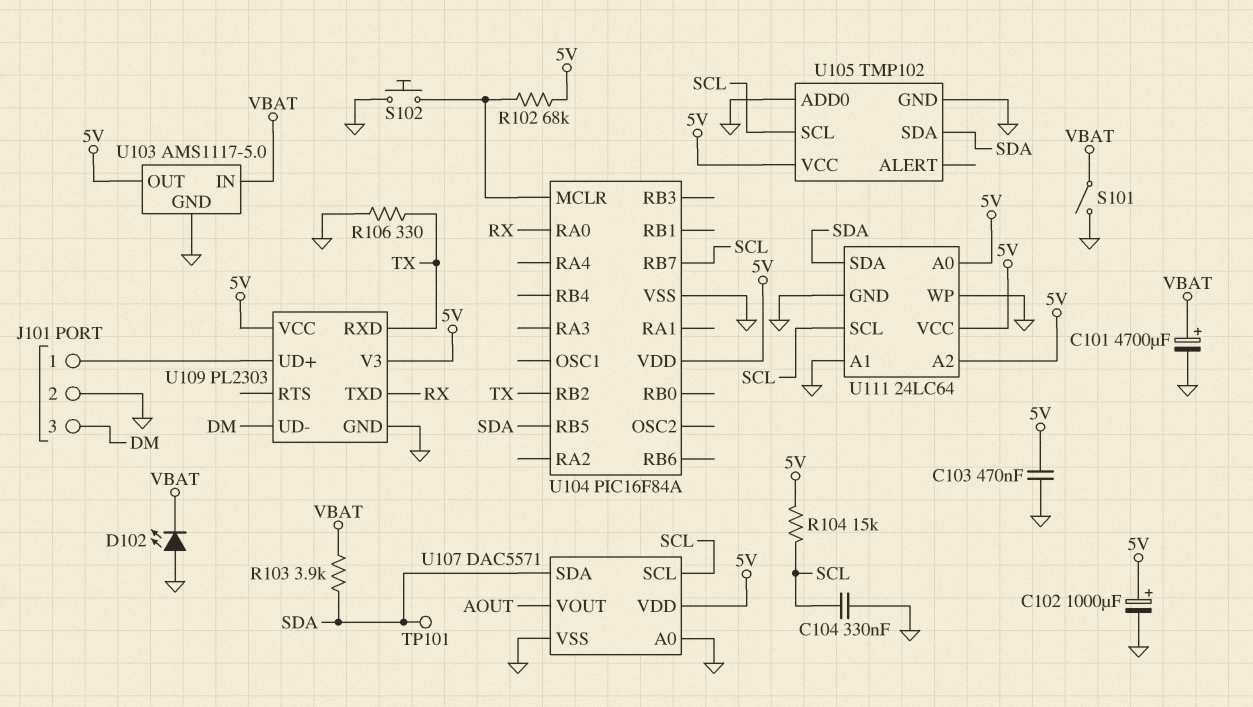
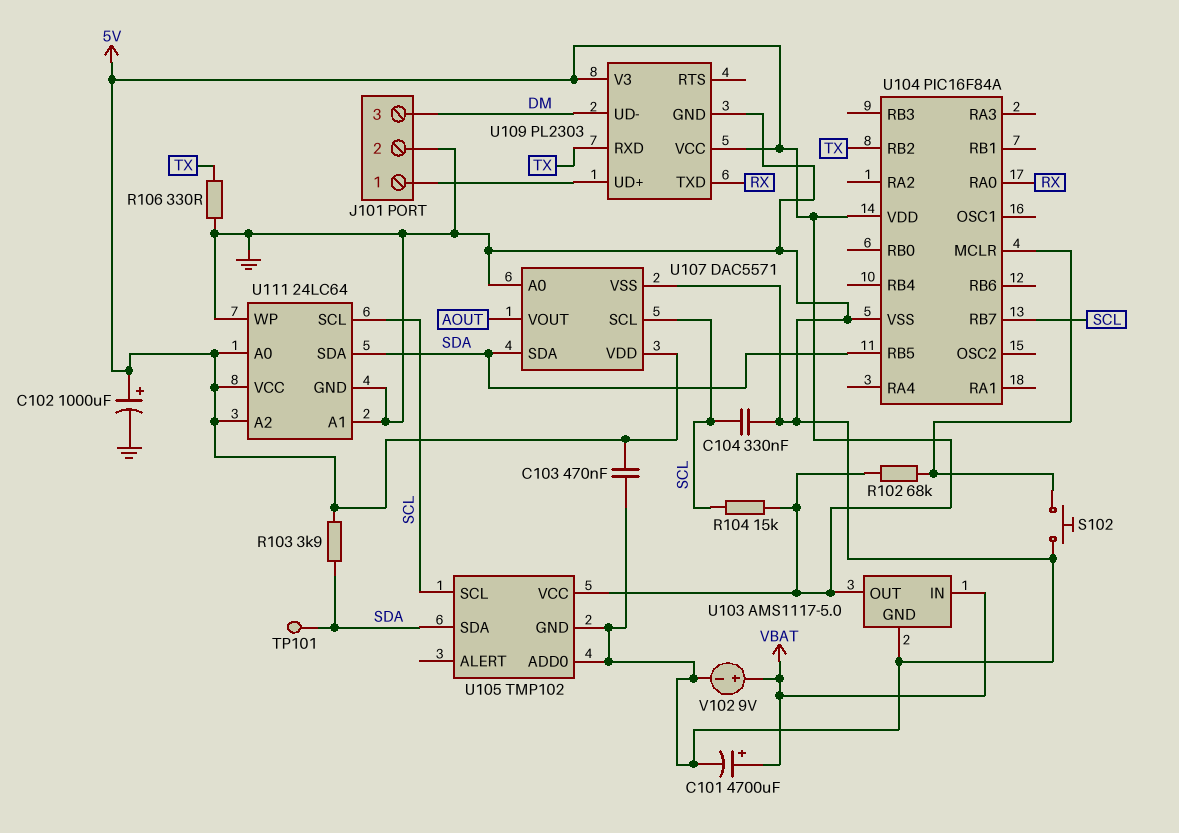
D102: LED (A GND, K VBAT) -> none
R103: 3.9k (SDA, VBAT) -> 3.9k (5V, SDA)
S101: switch (GND, VBAT) -> none
V102: none -> 9V (plus VBAT, minus GND)

